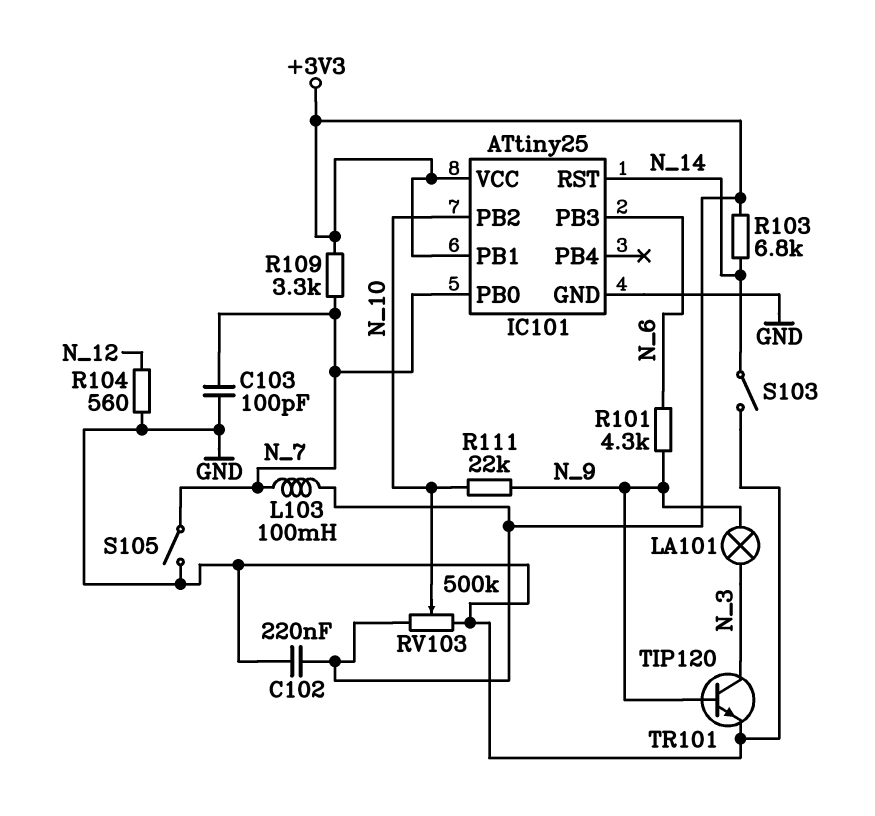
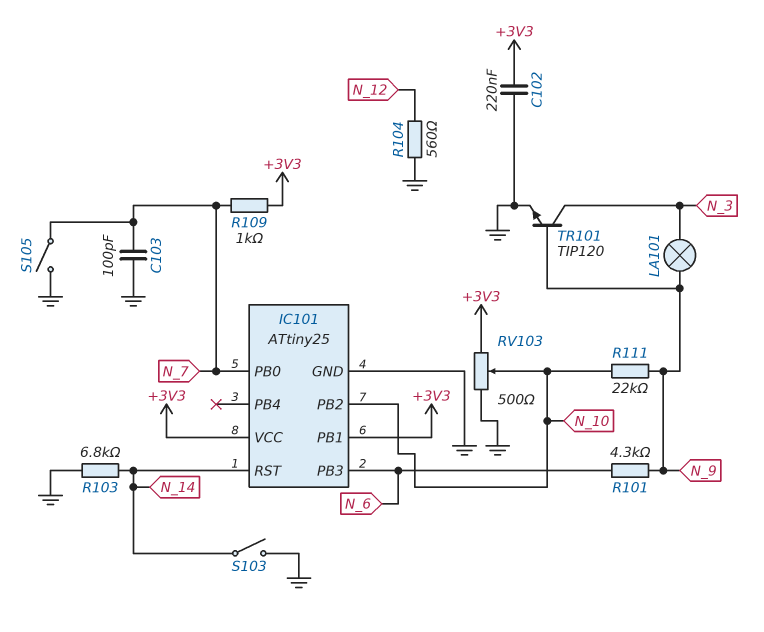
L103: 100mH (+3V3, N_7) -> none
R103: 6.8k (+3V3, N_14) -> 6.8k (GND, N_14)
R109: 3.3k (+3V3, N_7) -> 1k (+3V3, N_7)
RV103: 500k (+3V3, GND, wiper N_10) -> 500 (+3V3, GND, wiper N_10)

